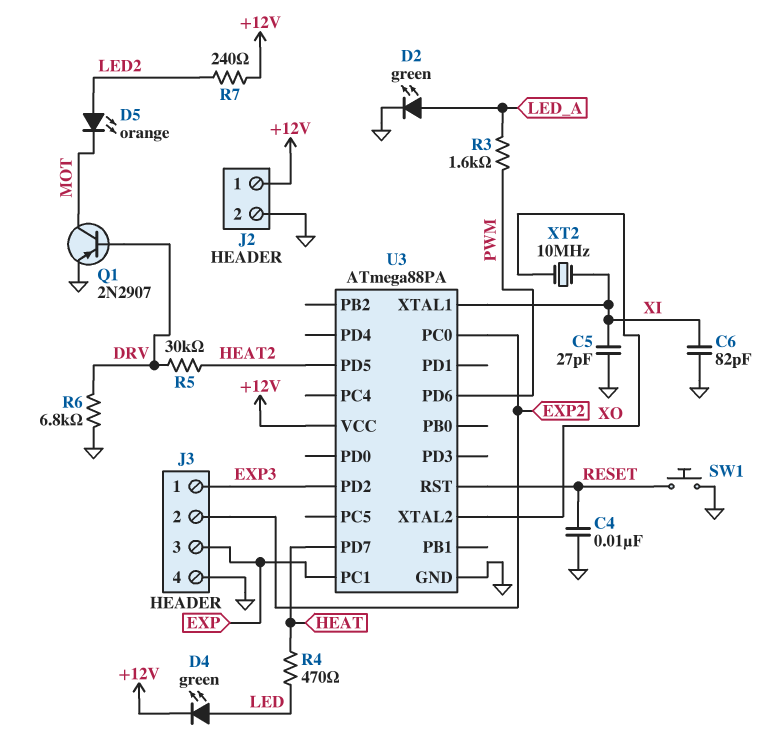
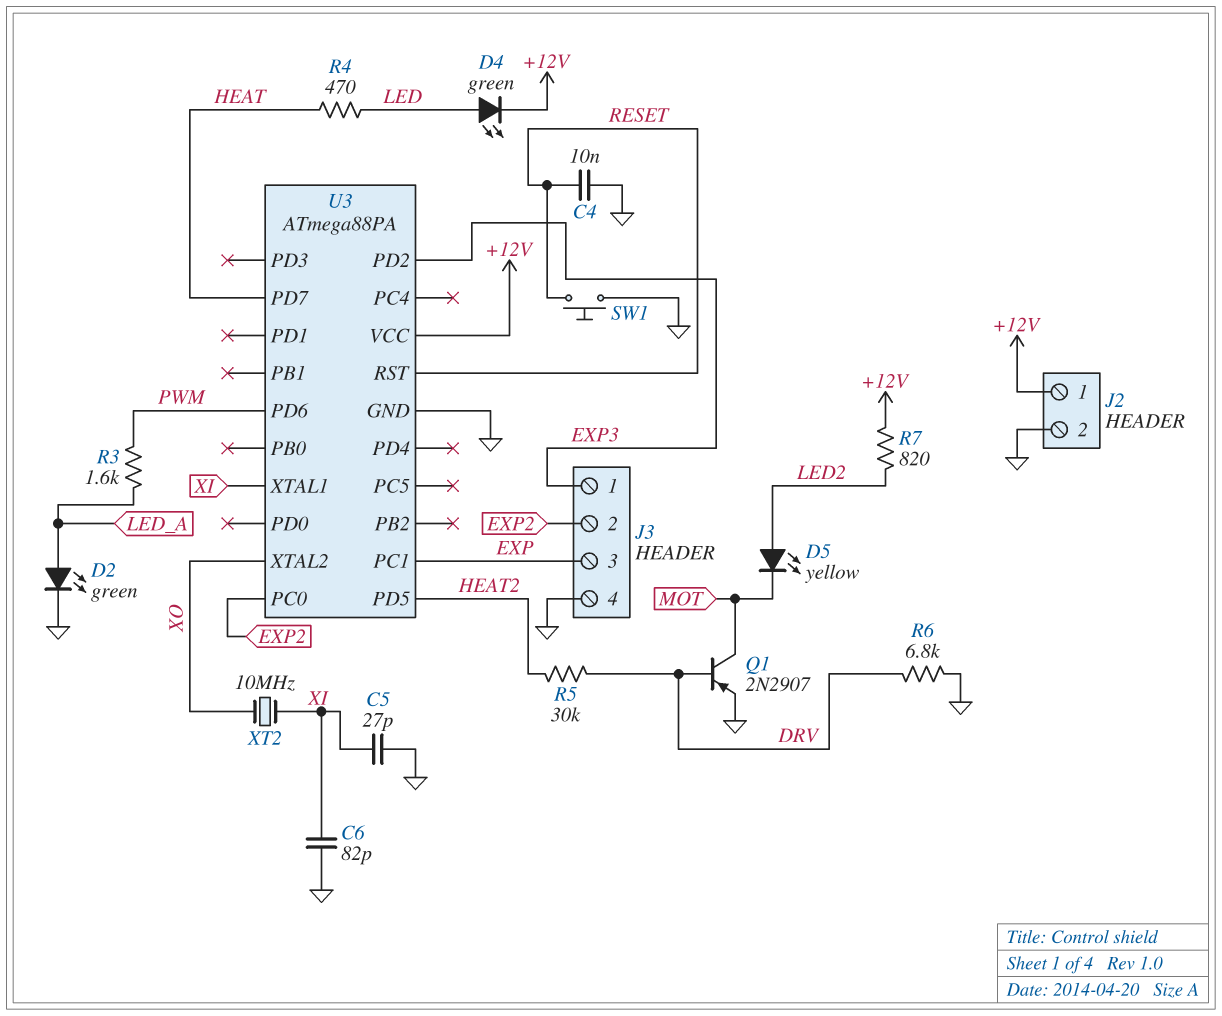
D5: LED orange (A LED2, K MOT) -> LED yellow (A LED2, K MOT)
R7: 240 (+12V, LED2) -> 820 (+12V, LED2)

